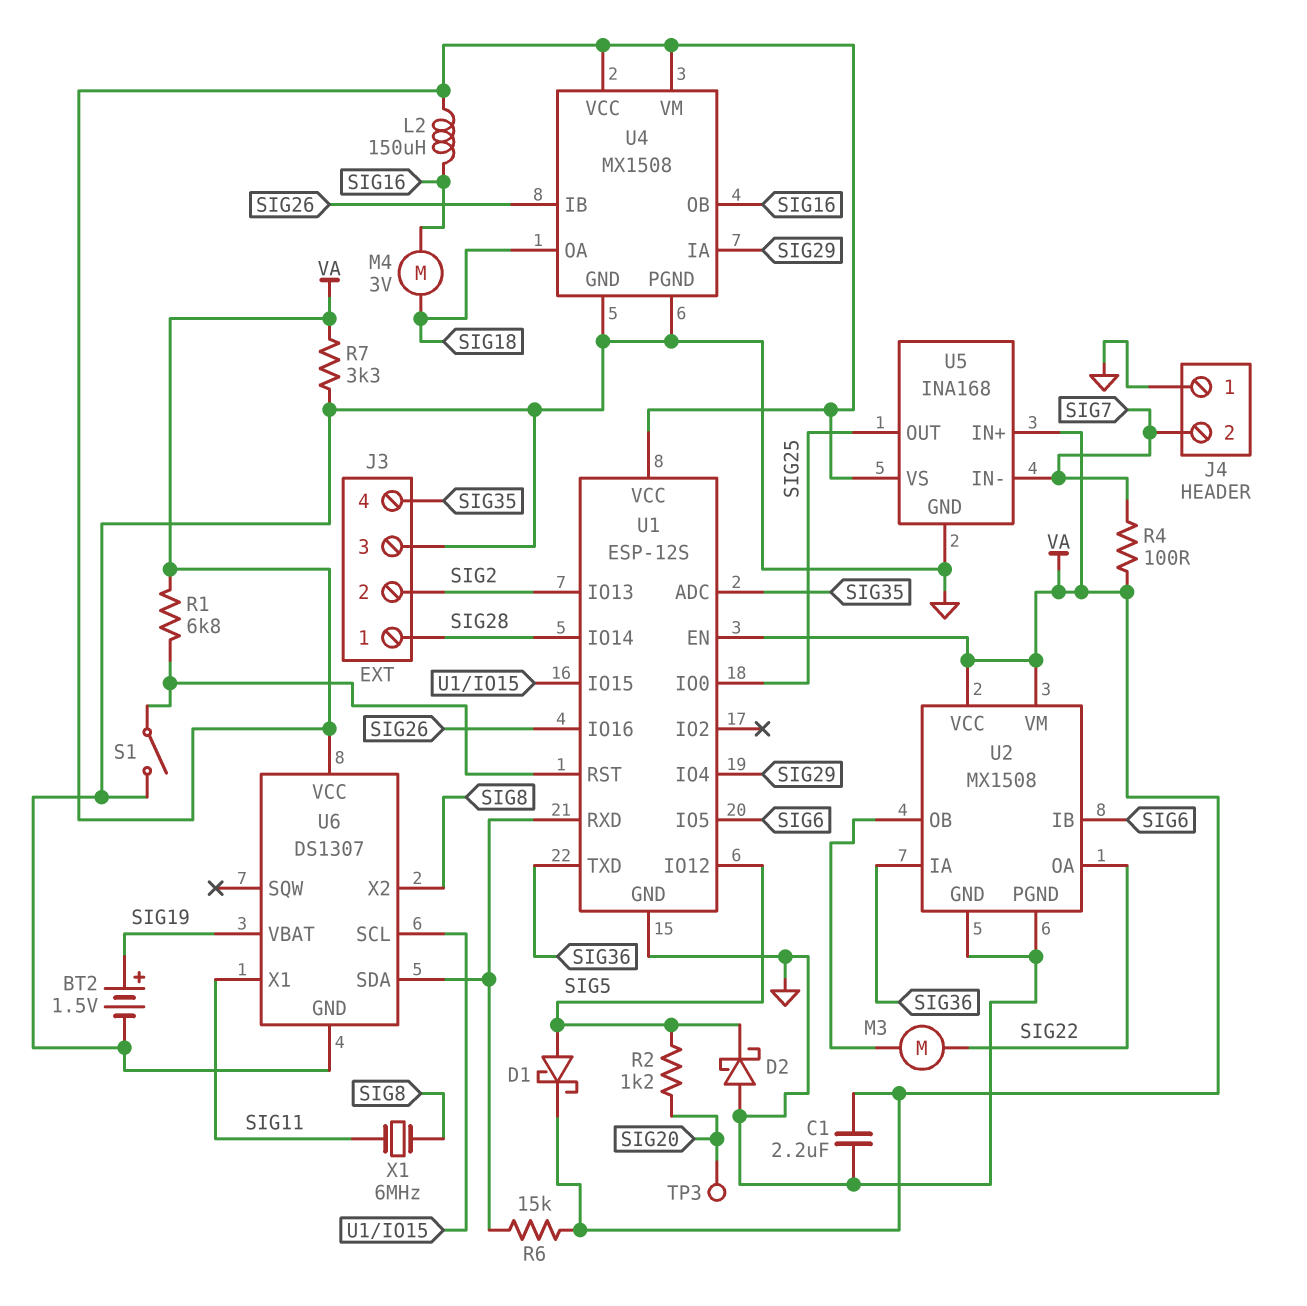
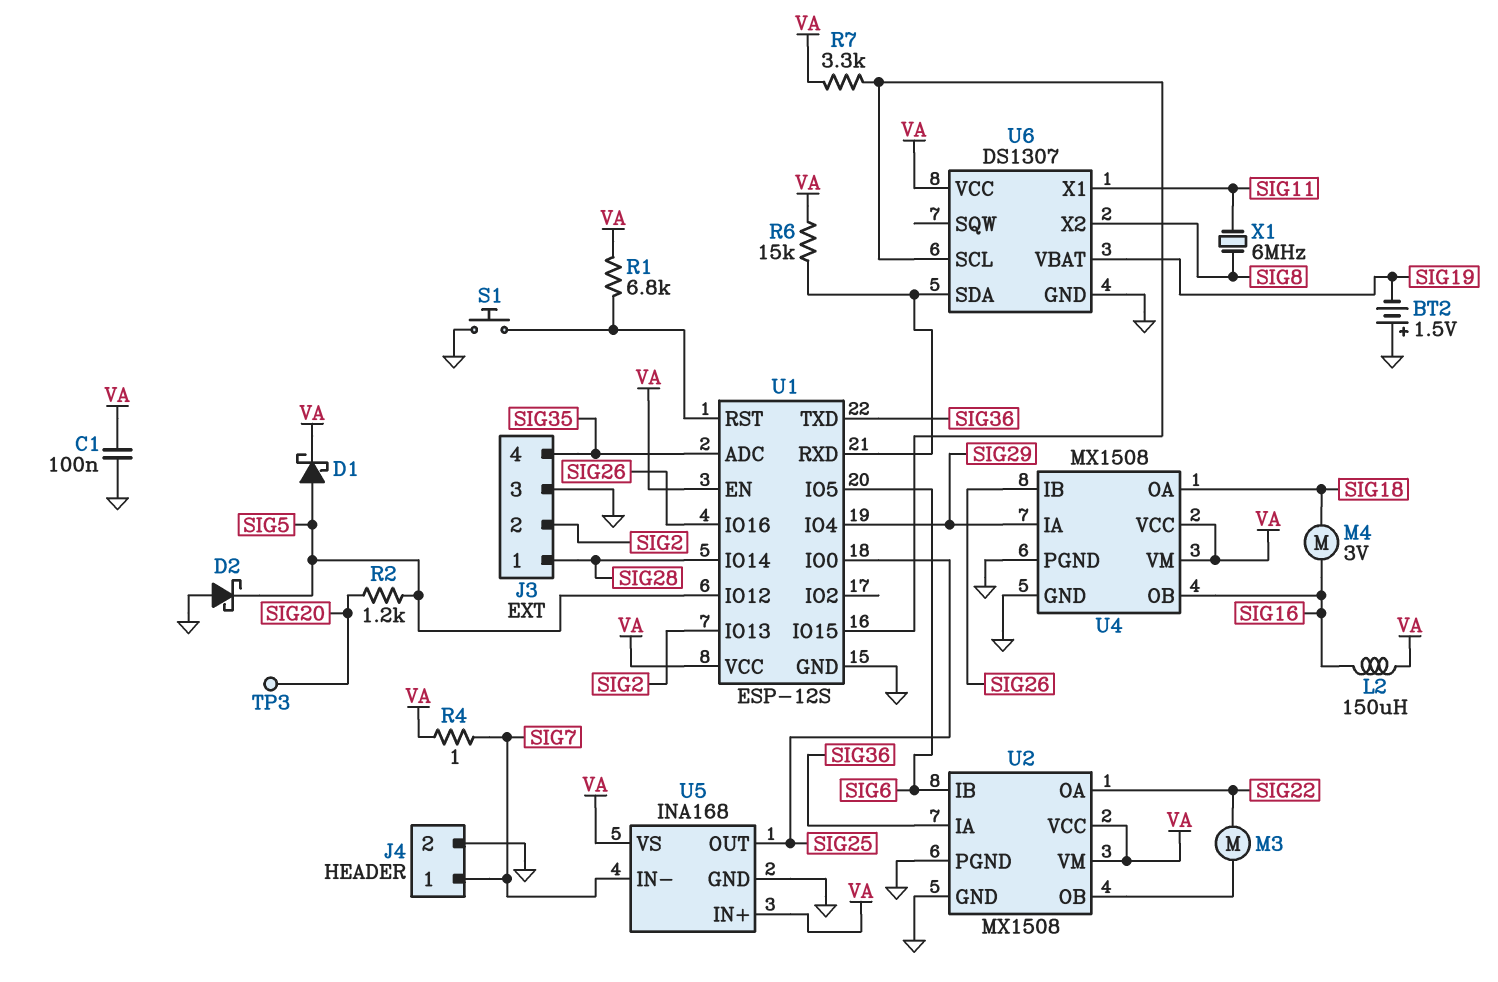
BT2: 1.5V (plus SIG19, minus GND) -> 1.5V (plus GND, minus SIG19)
C1: 2.2uF (GND, VA) -> 100nF (GND, VA)
J4 pin 1: GND -> SIG7
J4 pin 2: SIG7 -> GND
R4: 100 (SIG7, VA) -> 1 (SIG7, VA)
R7: 3.3k (GND, VA) -> 3.3k (U1/IO15, VA)
S1: switch (GND, U1/RST) -> button (GND, U1/RST)

